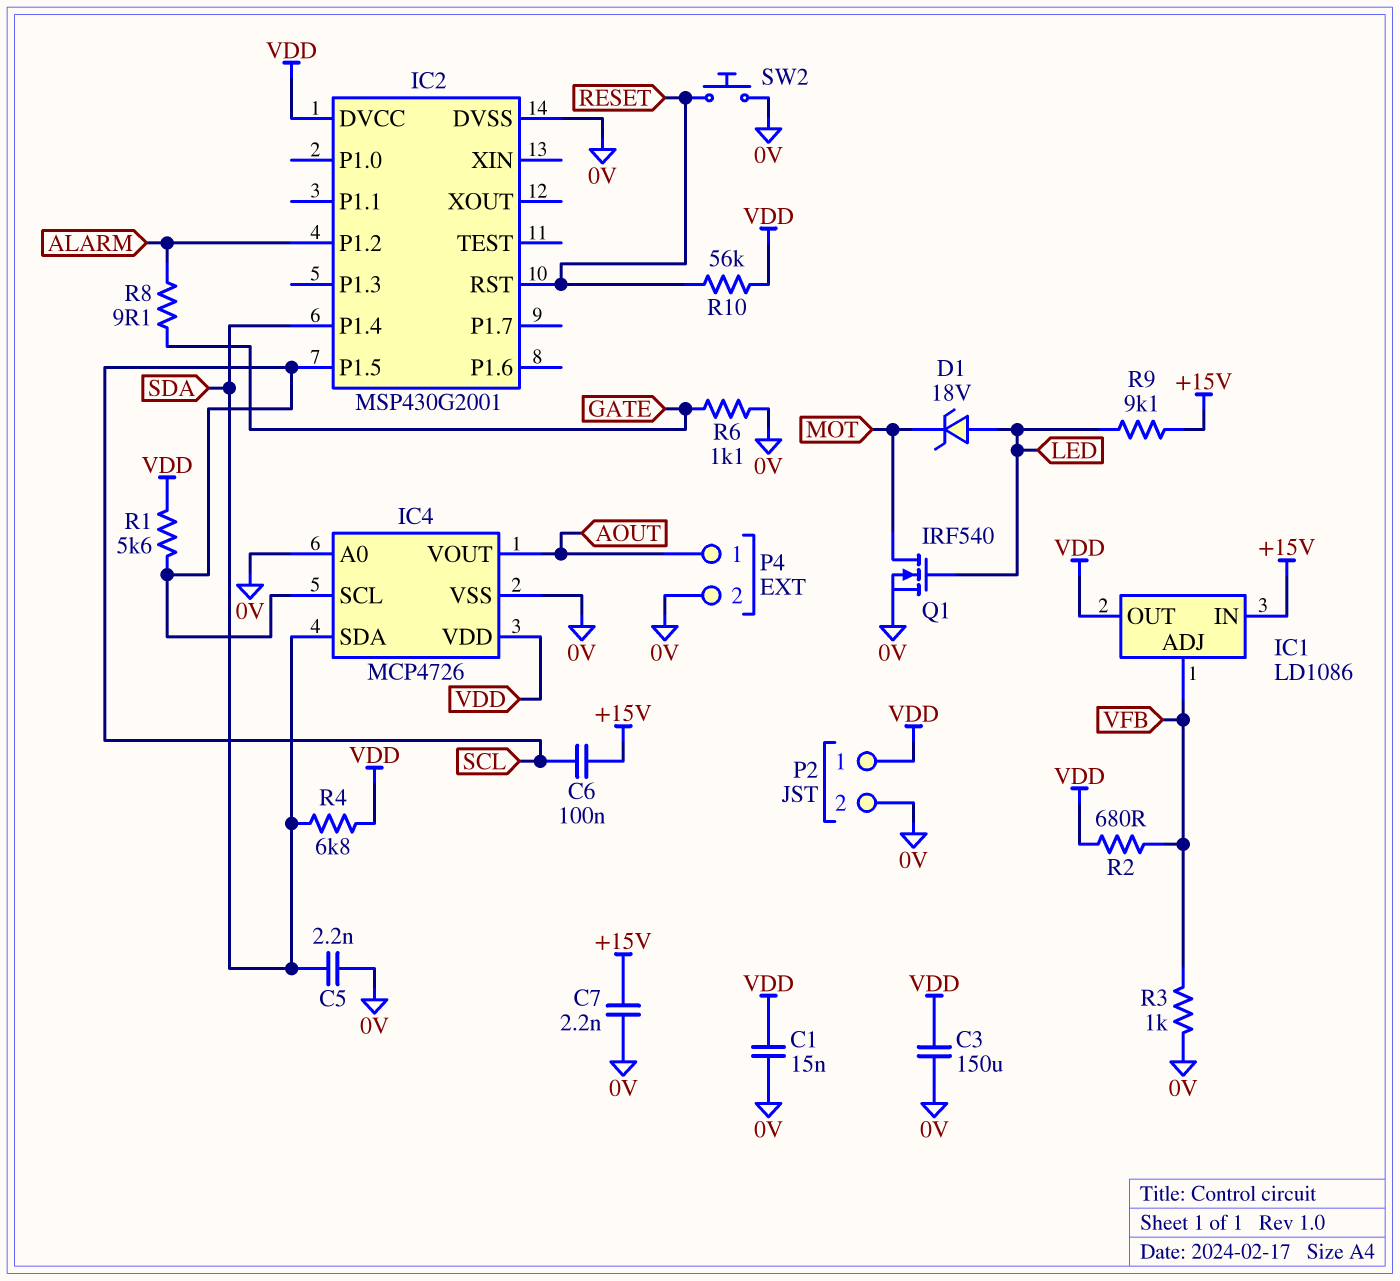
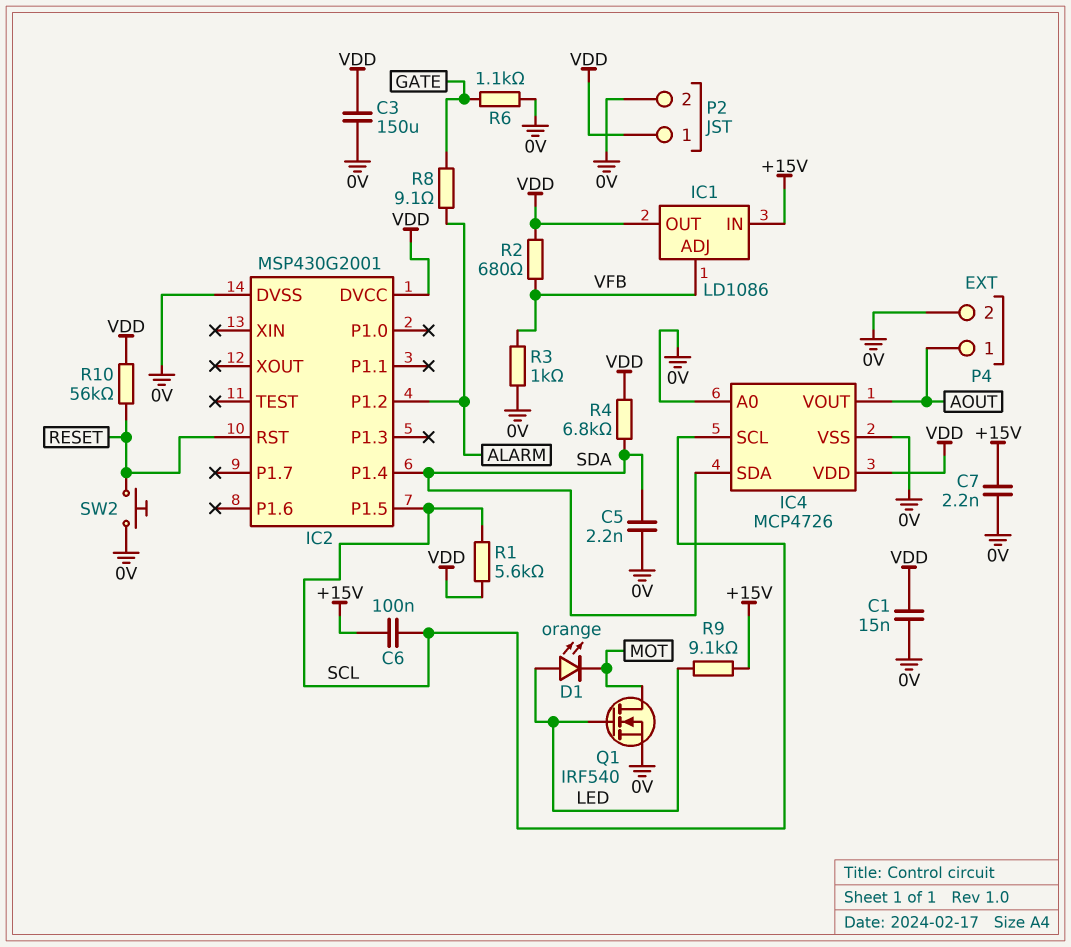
D1: zener 18V (A LED, K MOT) -> LED orange (A LED, K MOT)

